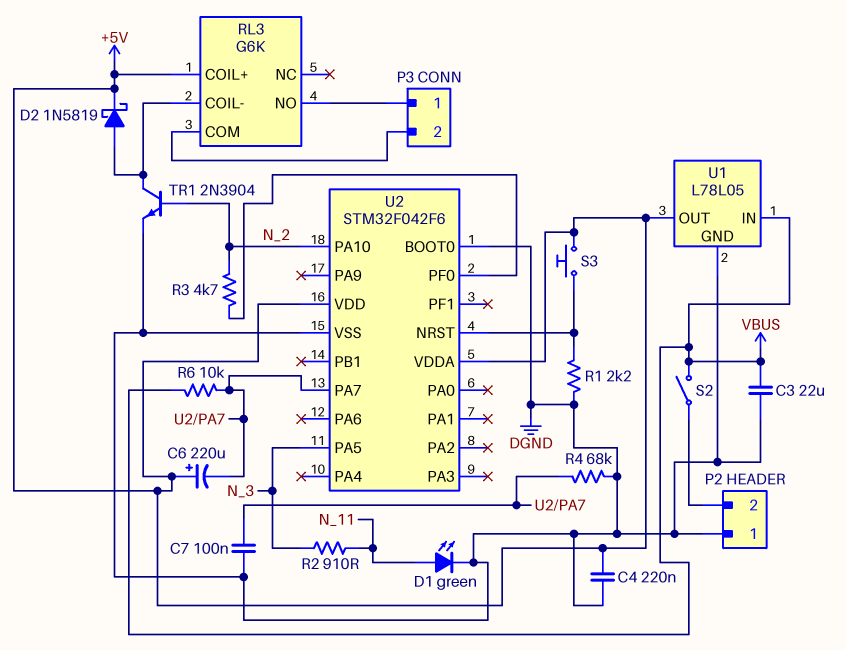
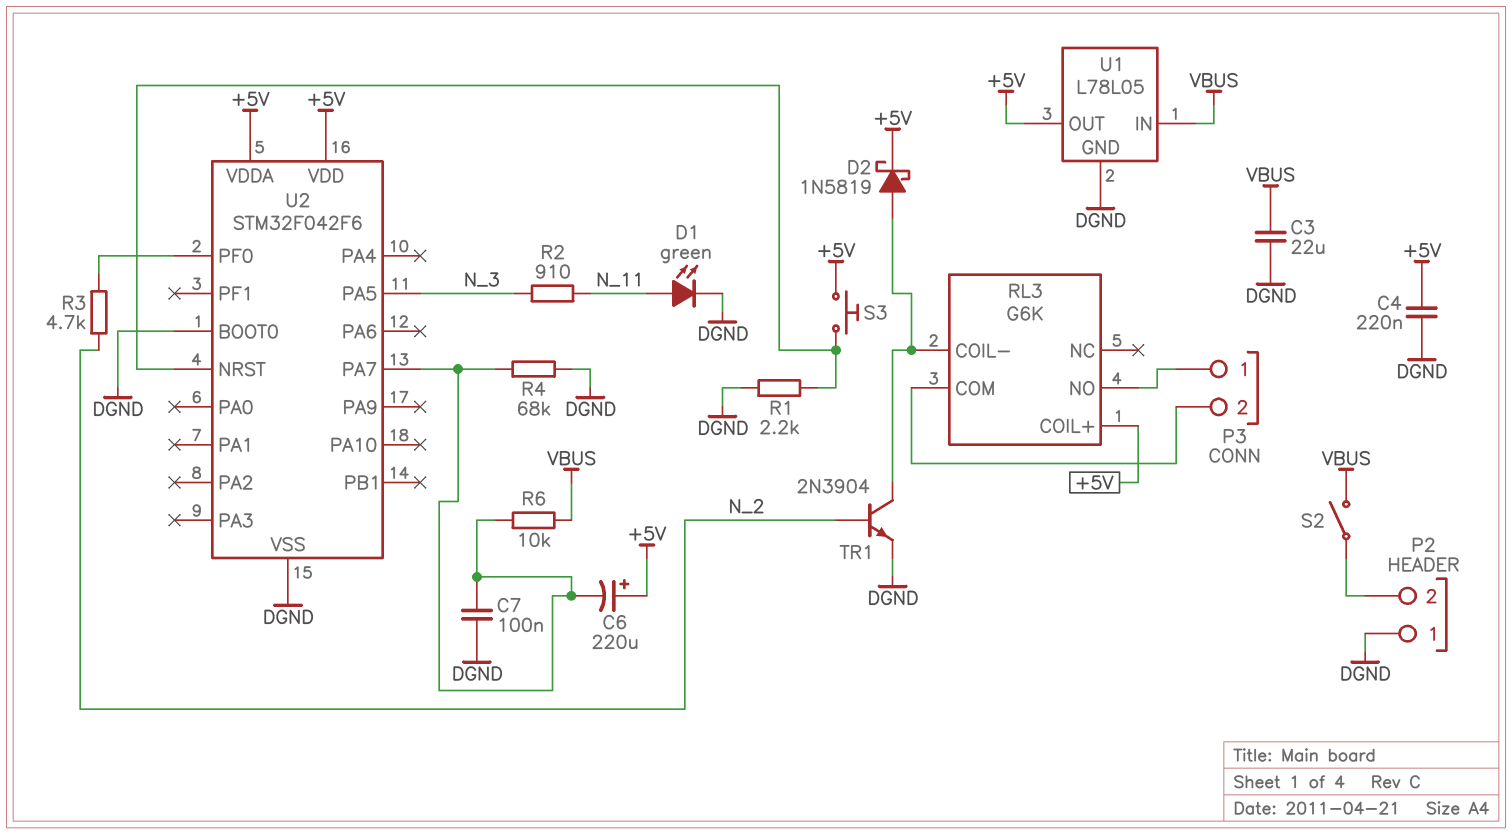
U2 pin PA10: N_2 -> none

